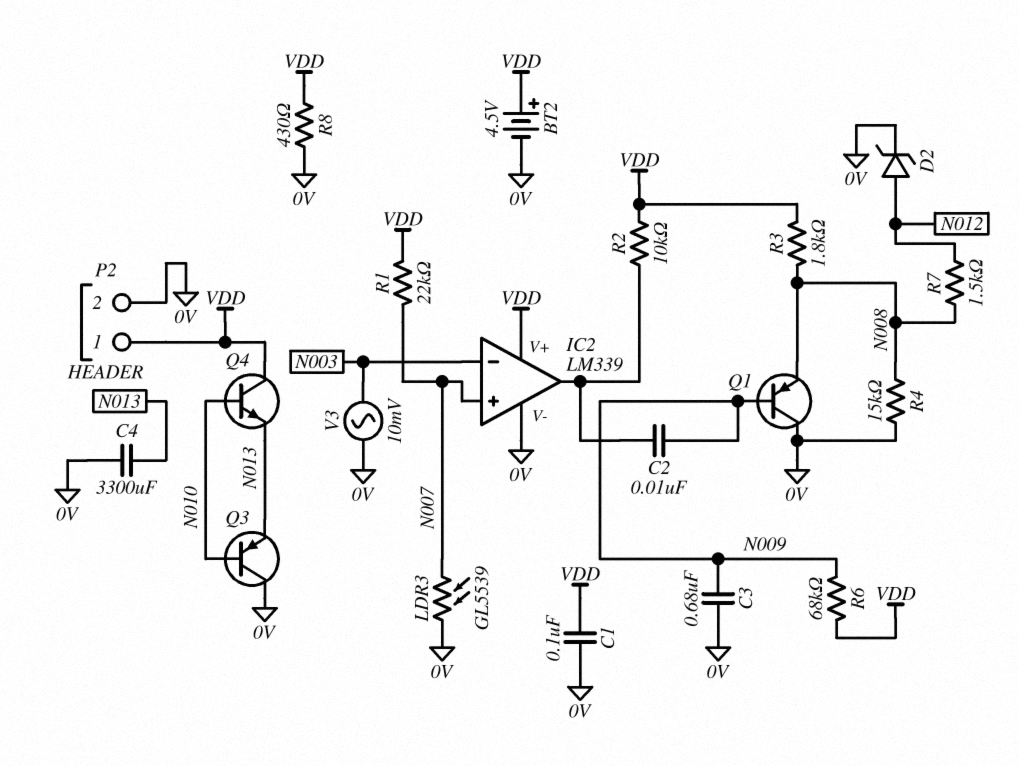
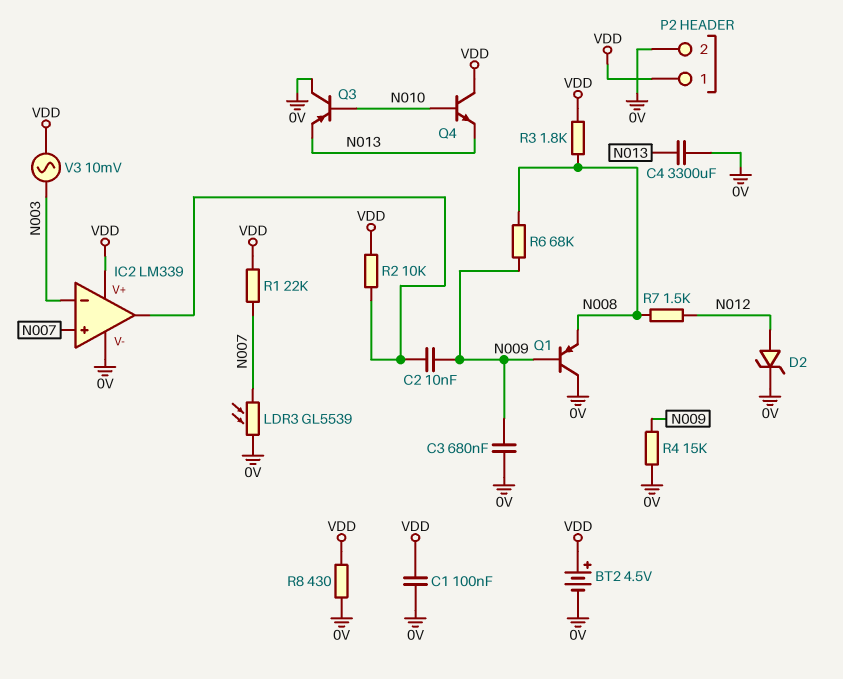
R4: 15k (0V, N008) -> 15k (0V, N009)
R6: 68k (N009, VDD) -> 68k (N008, N009)
V3: AC 10mV (0V, N003) -> AC 10mV (N003, VDD)

